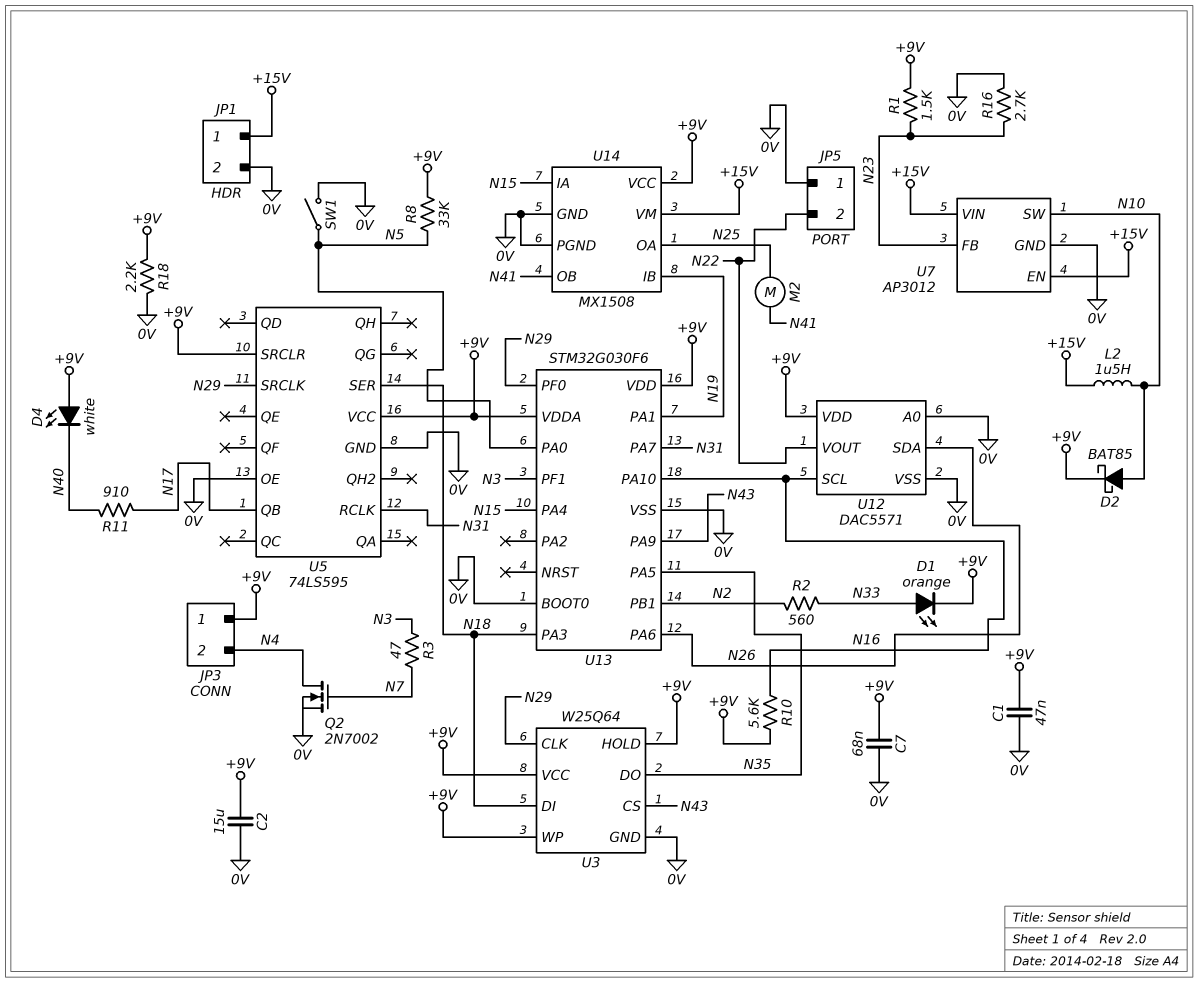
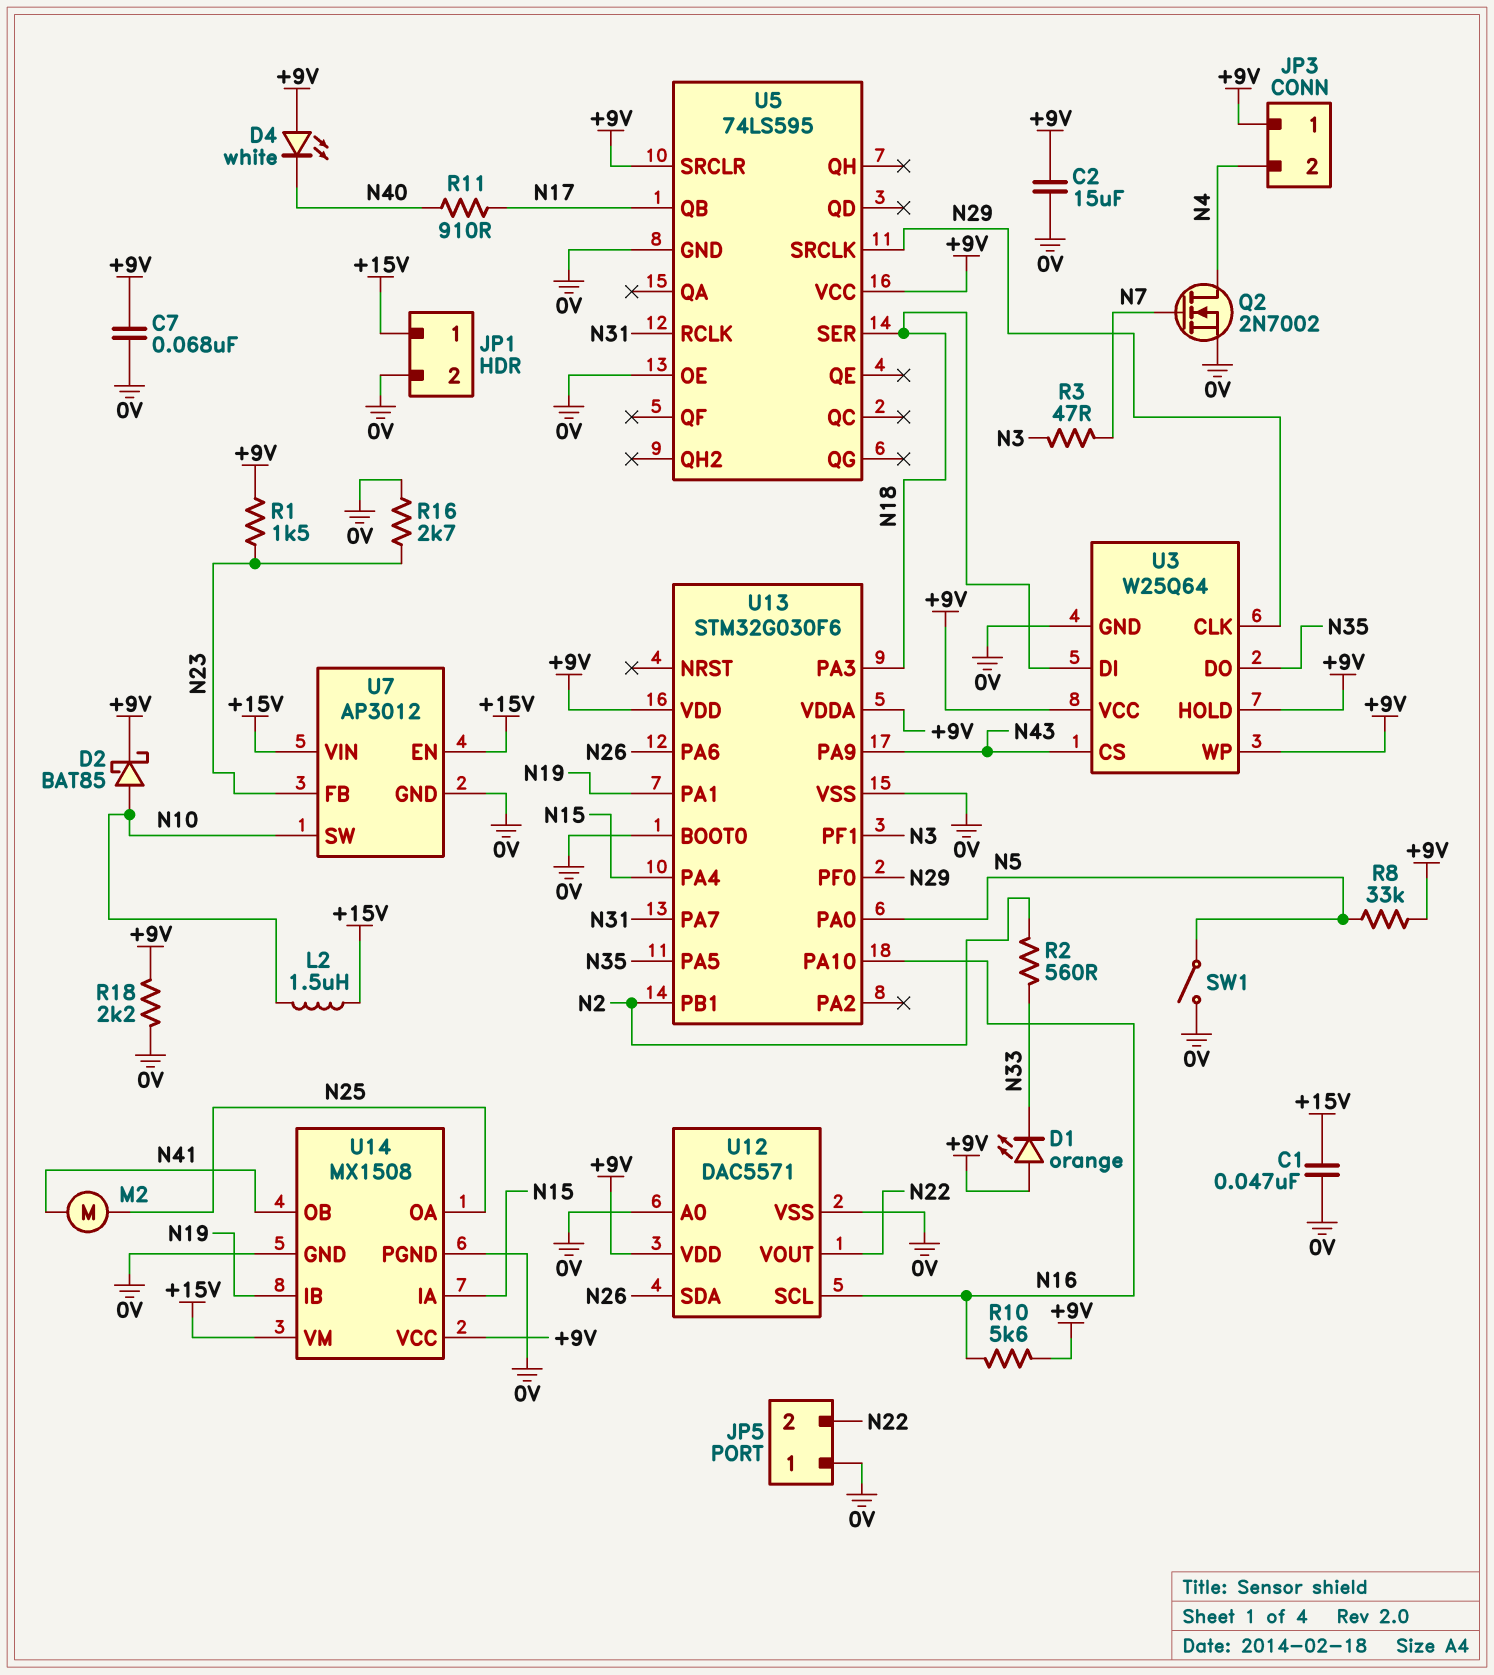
C1: 47nF (+9V, 0V) -> 47nF (+15V, 0V)
D1: LED orange (A N33, K +9V) -> LED orange (A +9V, K N33)

